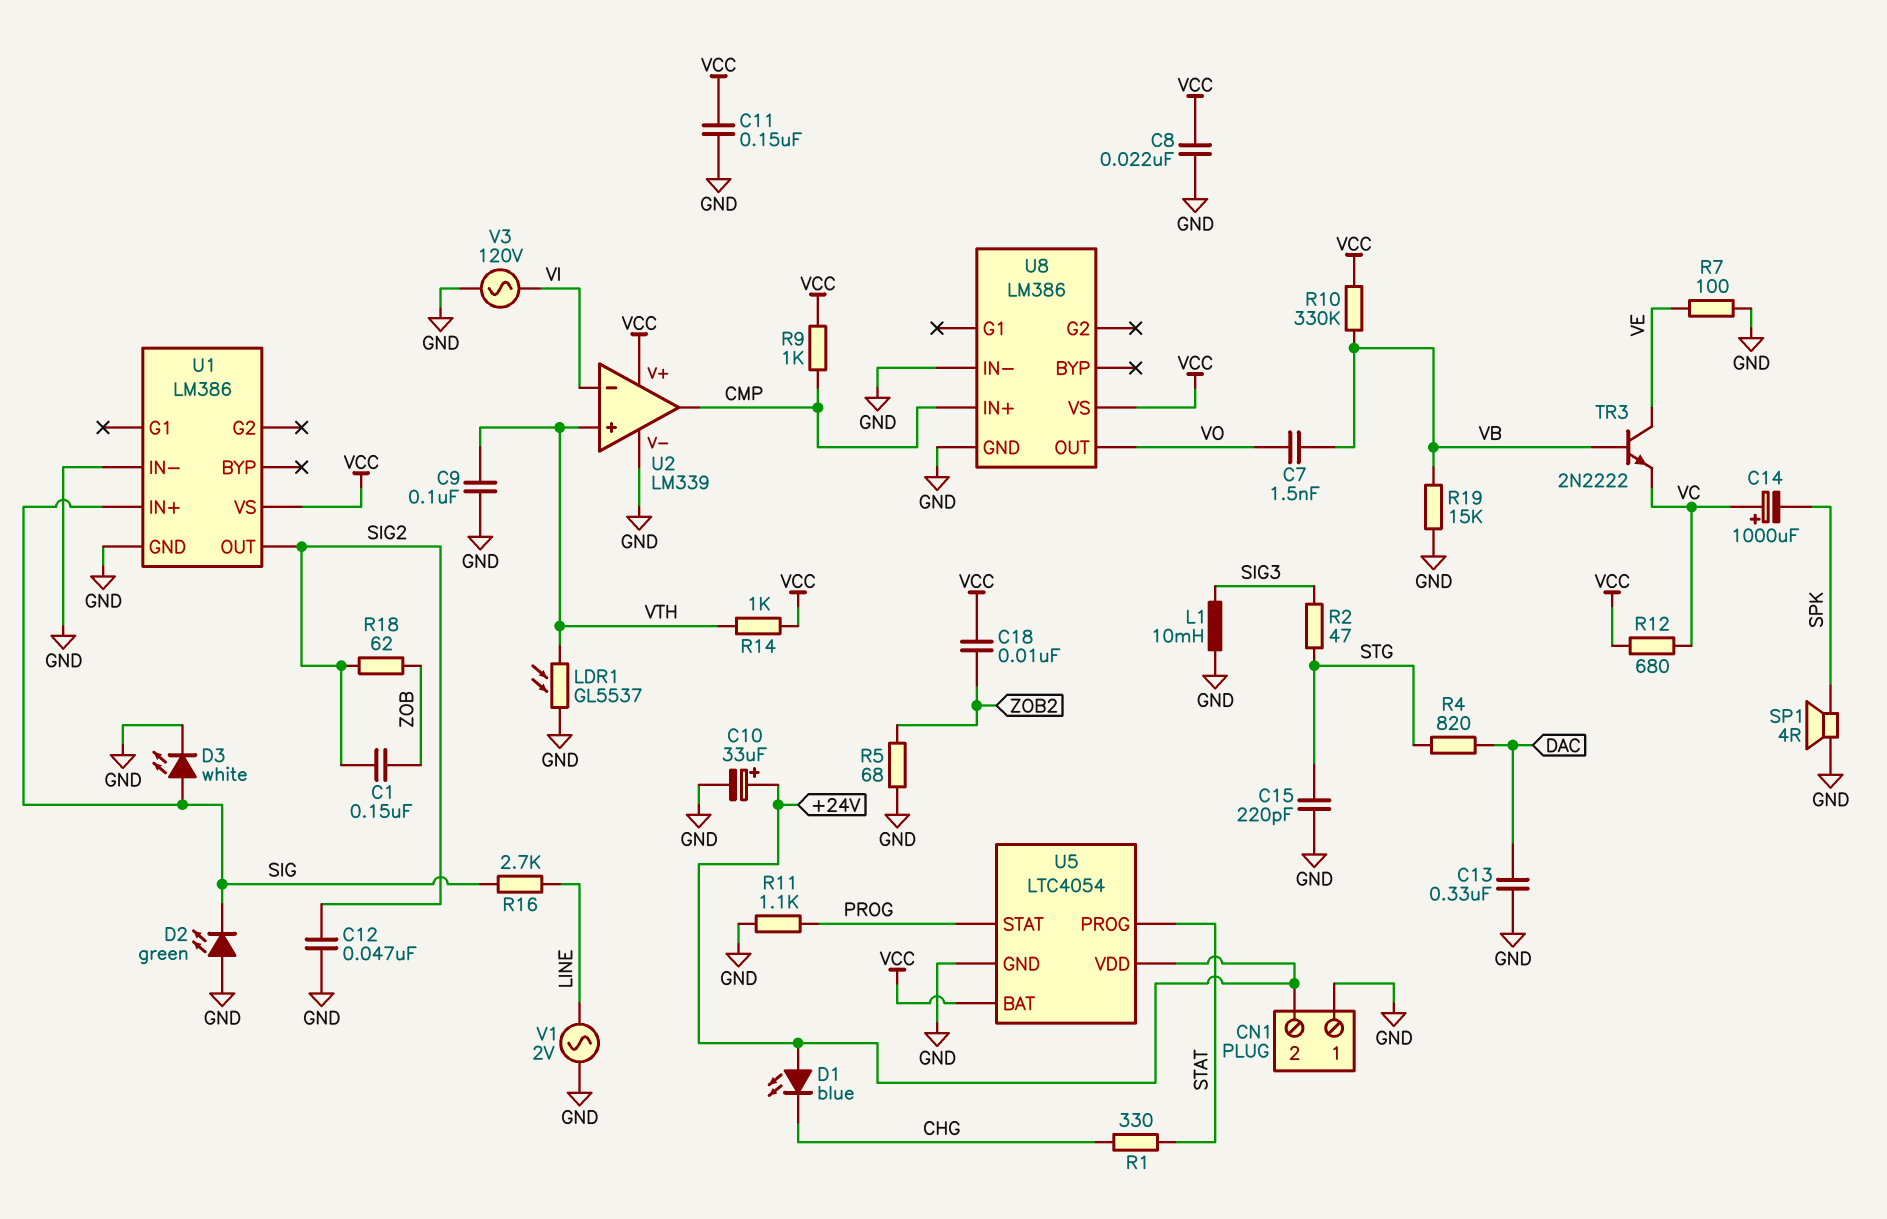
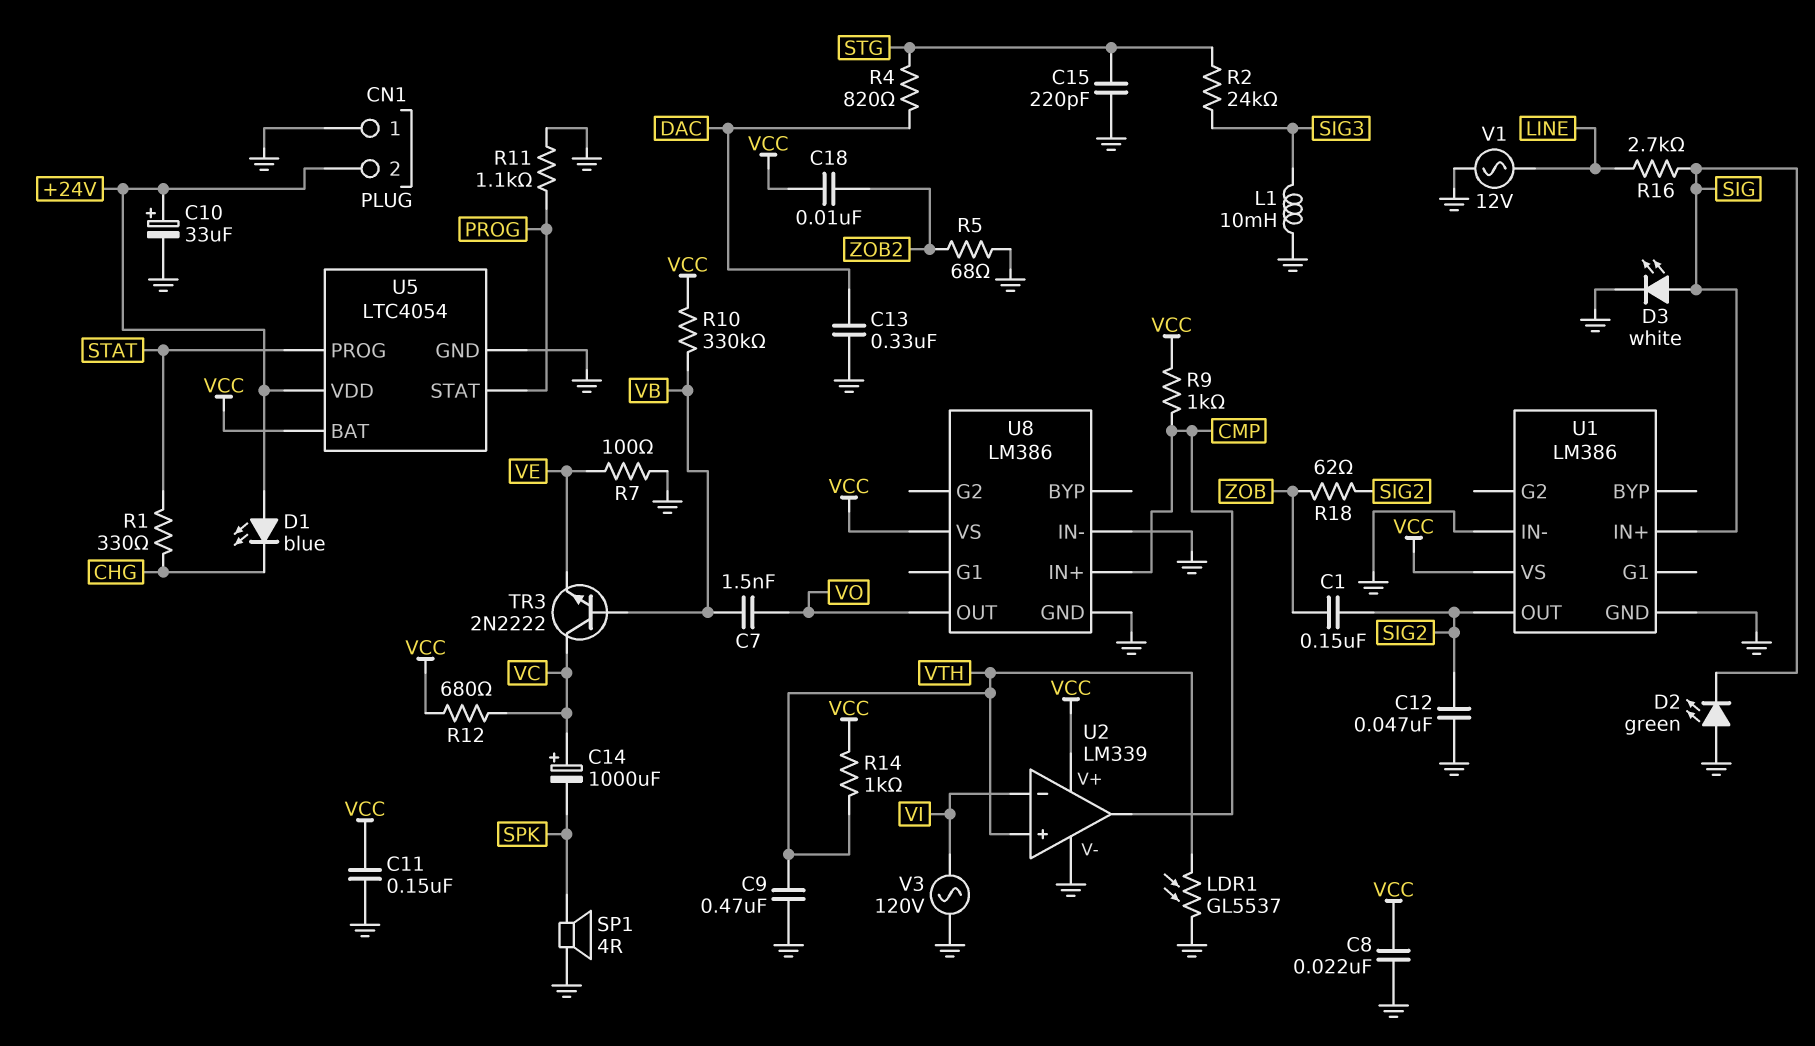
C9: 100nF (GND, VTH) -> 470nF (GND, VTH)
R2: 47 (SIG3, STG) -> 24k (SIG3, STG)
R19: 15k (GND, VB) -> none
TR3: NPN 2N2222 (B VB, C VE, E VC) -> NPN 2N2222 (B VB, C VC, E VE)
V1: AC 2V (GND, LINE) -> AC 12V (GND, LINE)

